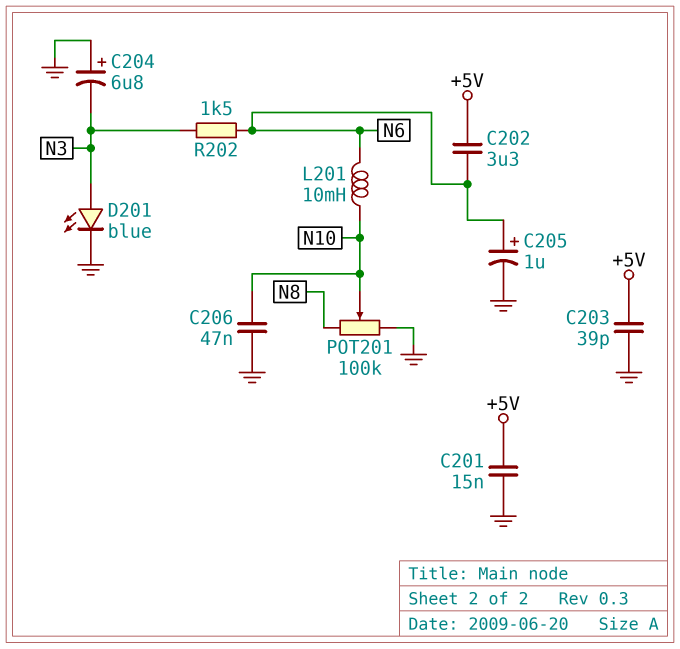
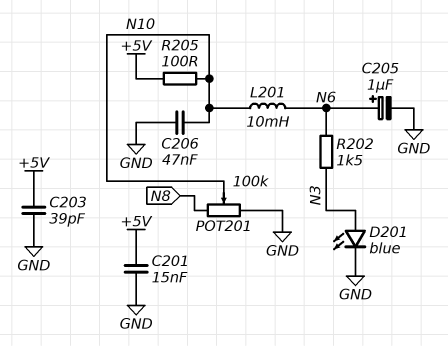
C202: 3.3uF (+5V, N6) -> none
C204: 6.8uF (plus GND, minus N3) -> none
R205: none -> 100 (+5V, N10)

